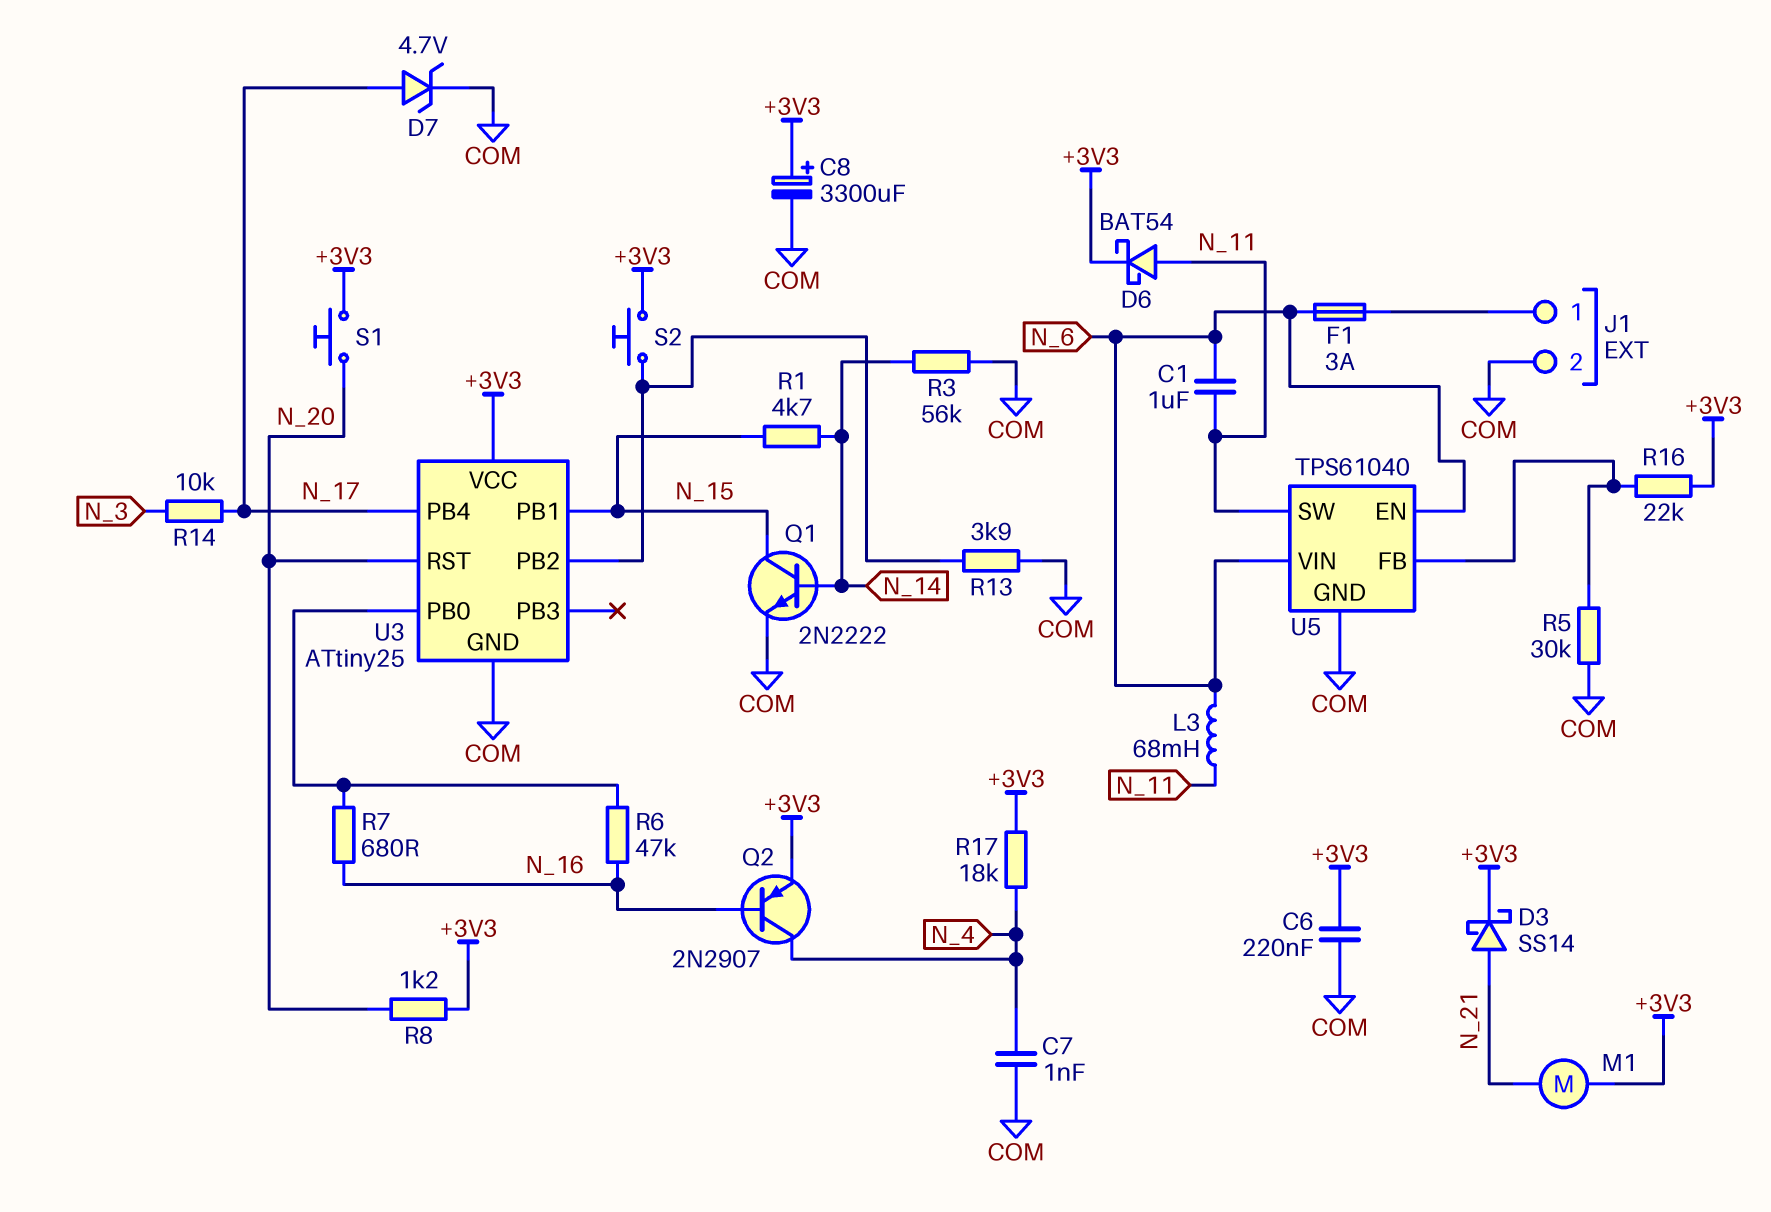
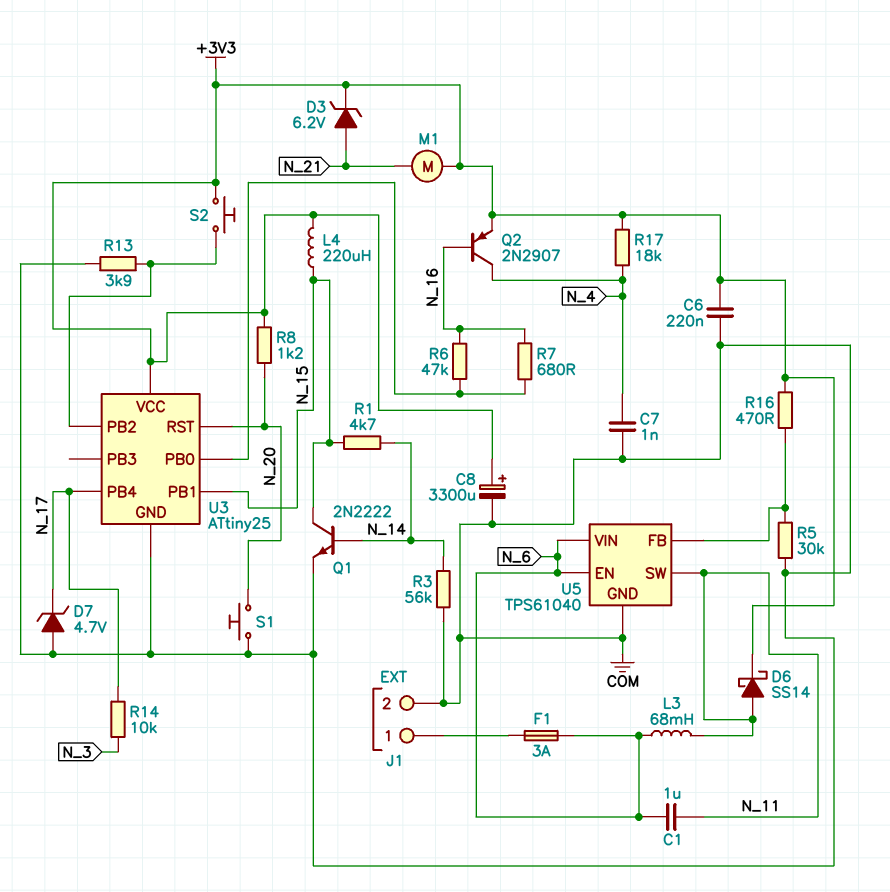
D3: schottky SS14 (A N_21, K +3V3) -> zener 6.2V (A N_21, K +3V3)
D6: schottky BAT54 (A N_11, K +3V3) -> schottky SS14 (A N_11, K +3V3)
D7: zener 4.7V (A N_17, K COM) -> zener 4.7V (A COM, K N_17)
L4: none -> 220uH (+3V3, N_15)
R16: 22k (+3V3, U5/FB) -> 470 (+3V3, U5/FB)
S1: button (+3V3, N_20) -> button (COM, N_20)

